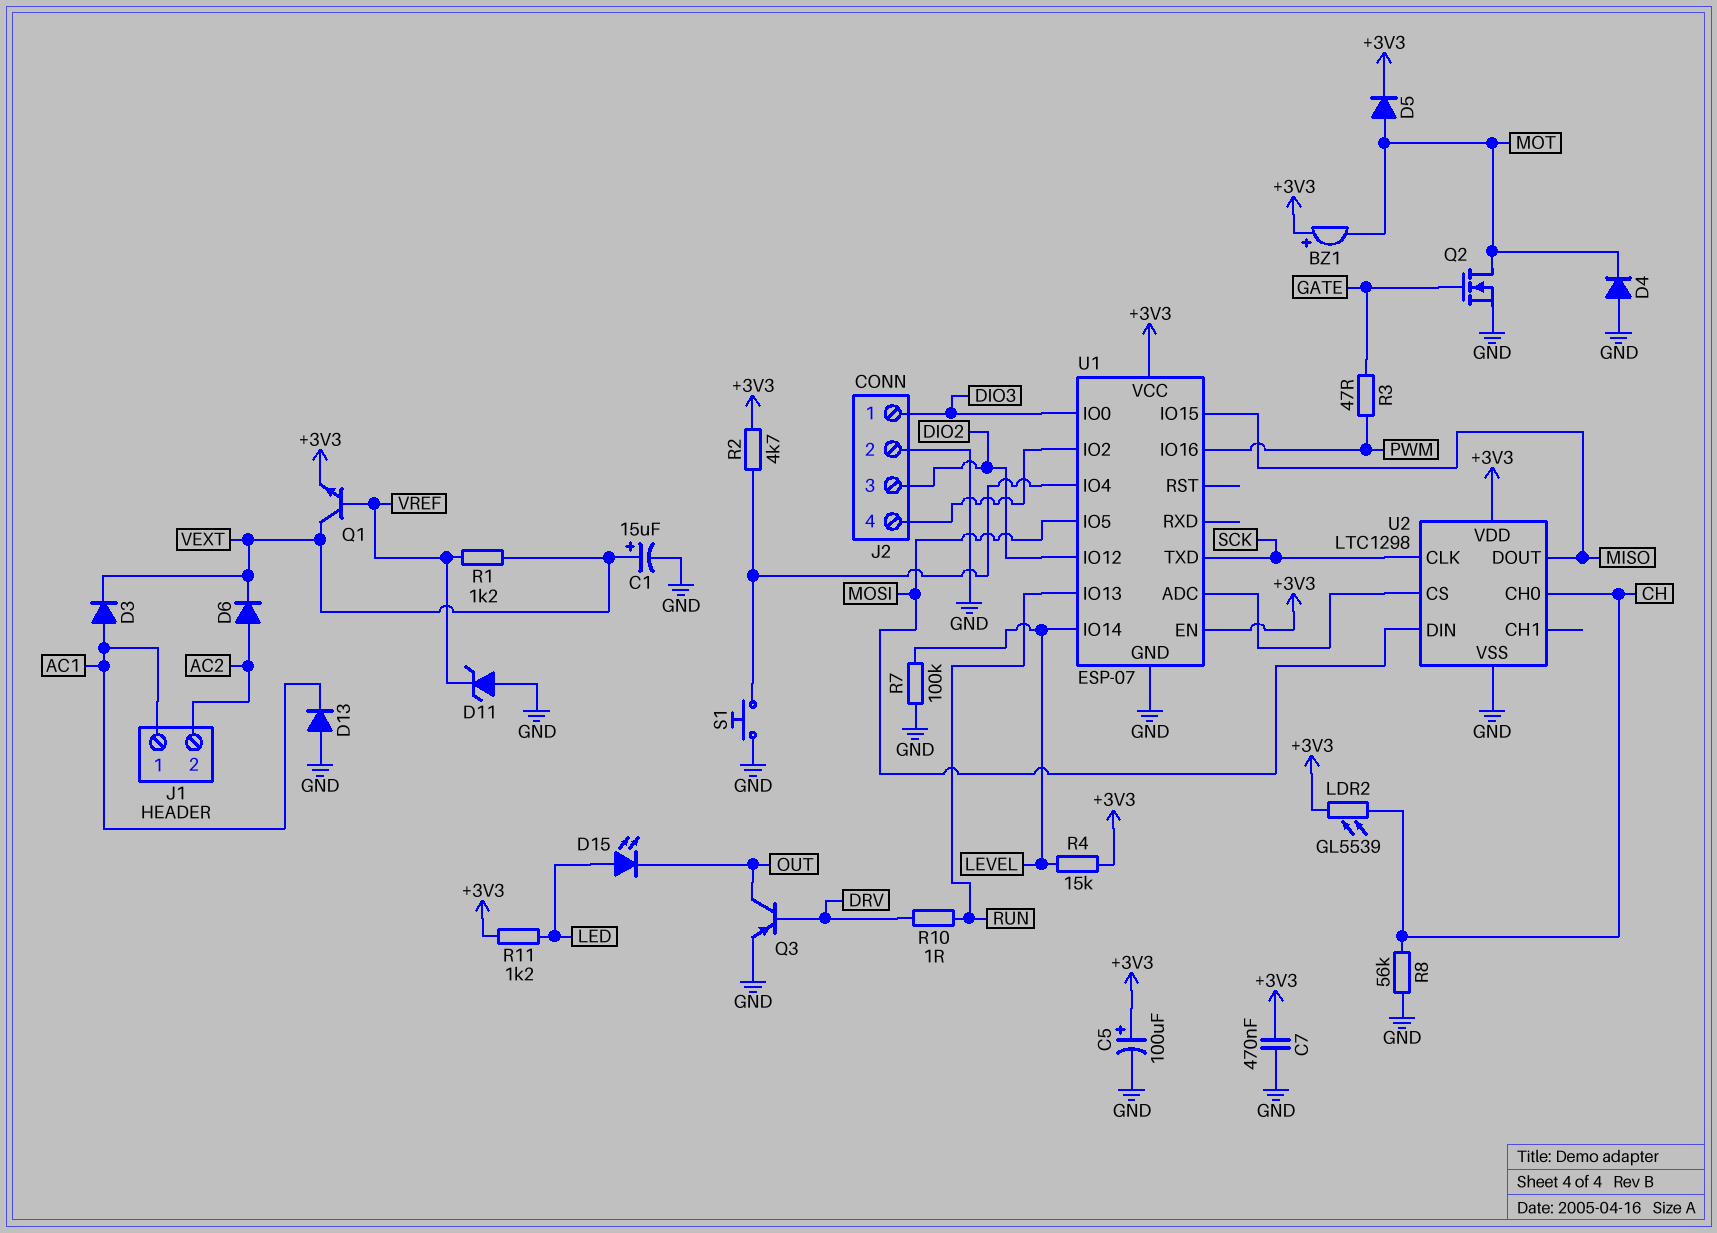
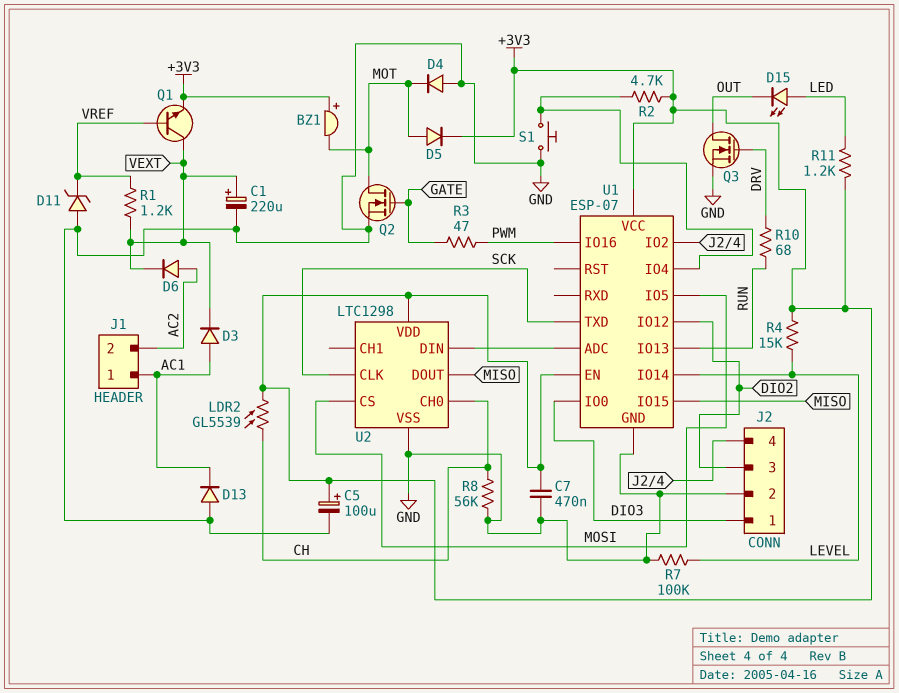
C1: 15uF (plus VEXT, minus GND) -> 220uF (plus VEXT, minus GND)
Q3: PNP (B DRV, C OUT, E GND) -> NMOS (G DRV, D OUT, S GND)
R10: 1 (DRV, RUN) -> 68 (DRV, RUN)
U2 pin CS: U1/ADC -> MOSI
U2 pin DIN: MOSI -> U1/ADC

